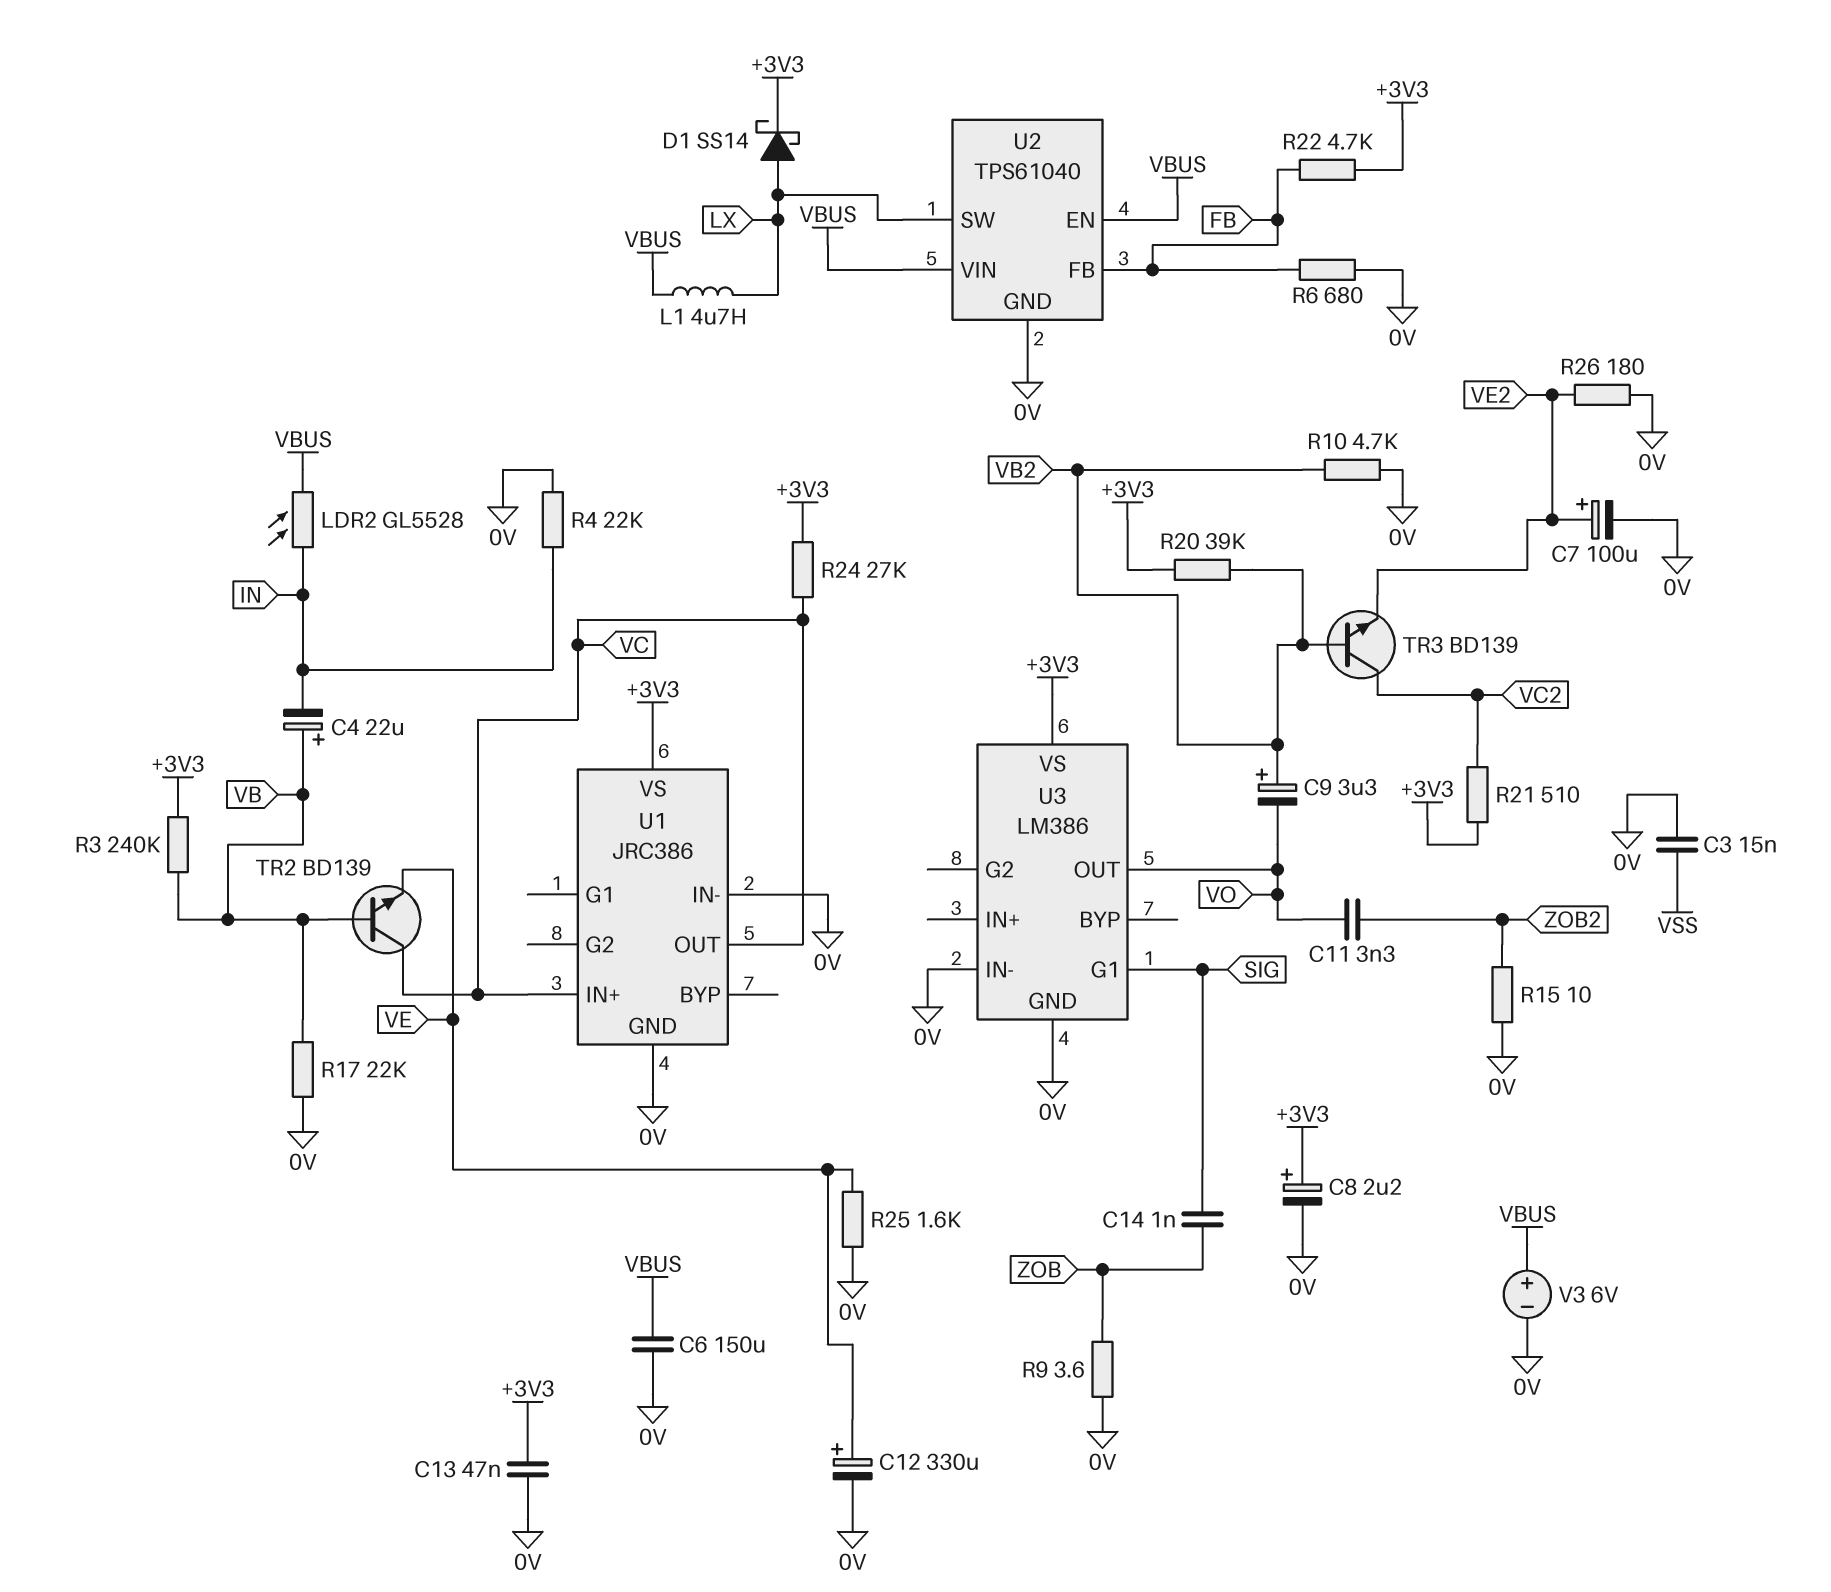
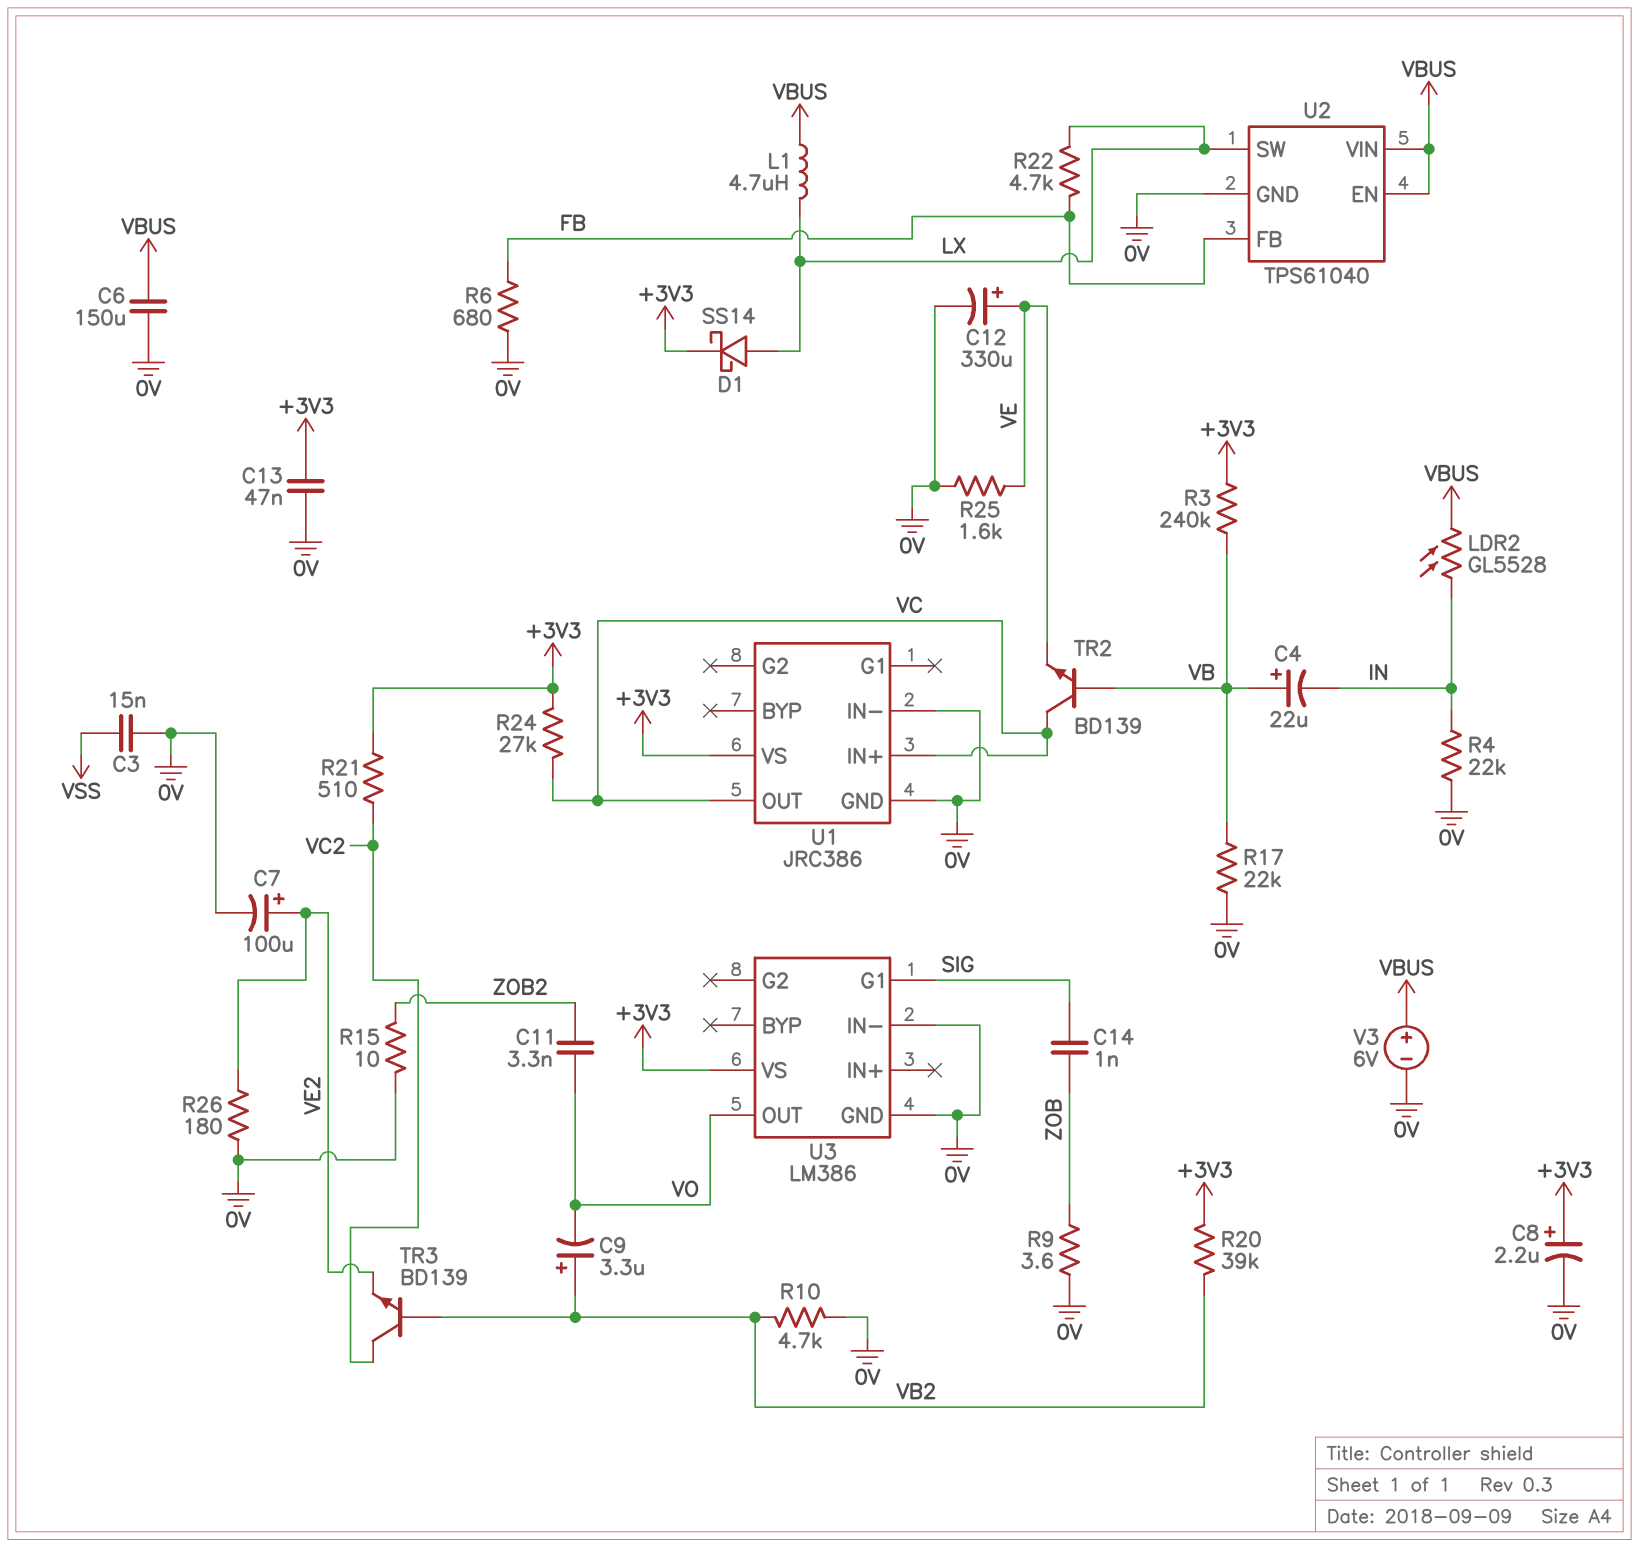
R22: 4.7k (+3V3, FB) -> 4.7k (FB, LX)

